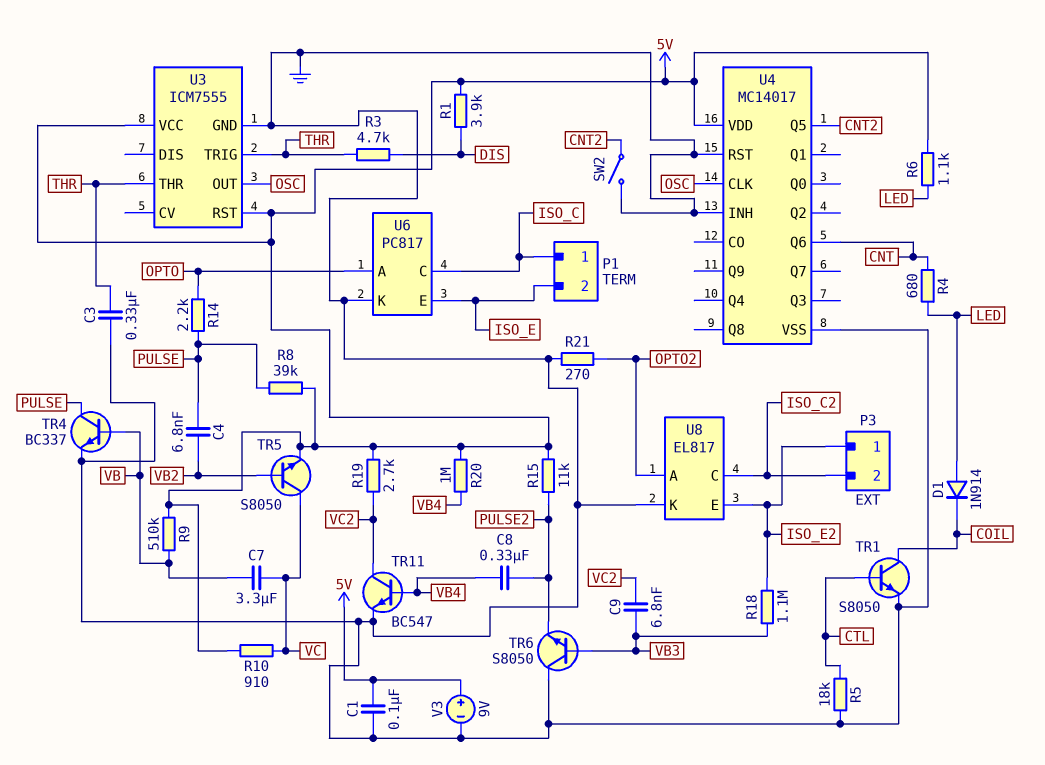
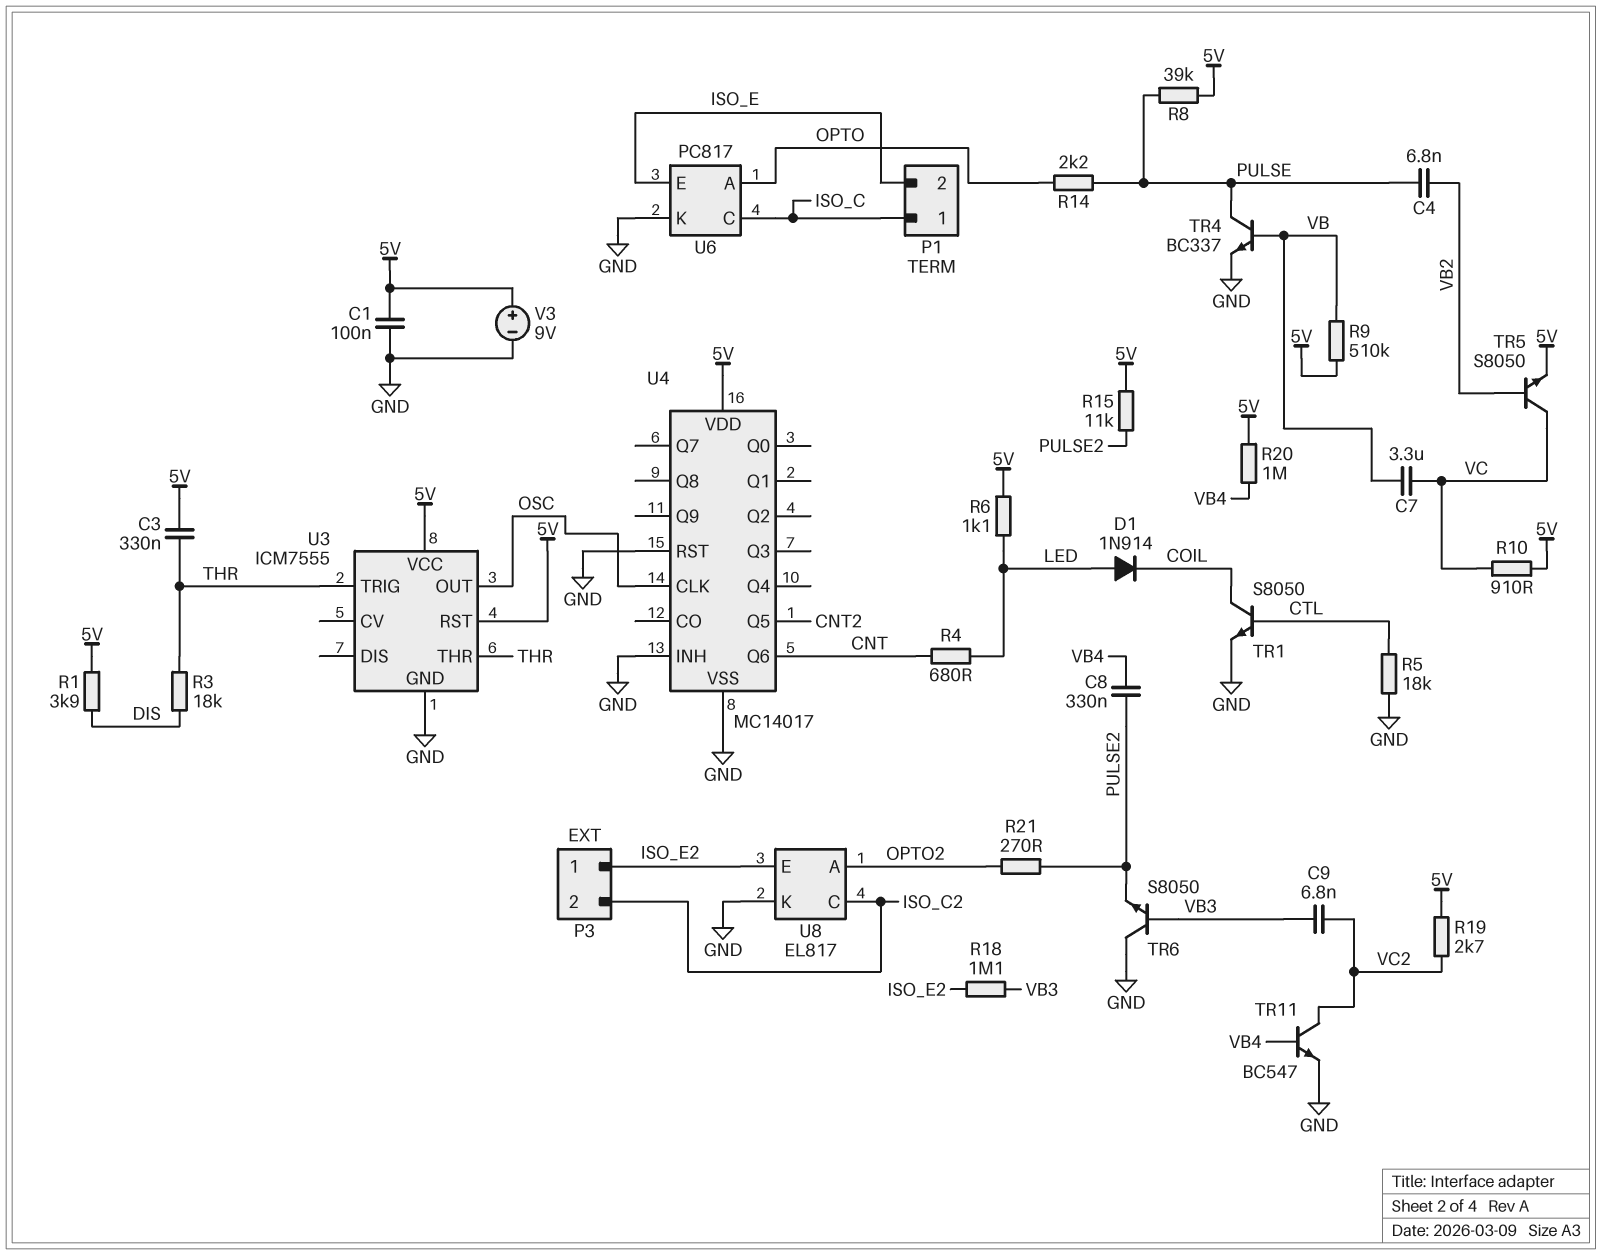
C3: 330nF (GND, THR) -> 330nF (5V, THR)
R3: 4.7k (DIS, THR) -> 18k (DIS, THR)
R21: 270 (GND, OPTO2) -> 270 (OPTO2, PULSE2)
SW2: switch (CNT2, GND) -> none

